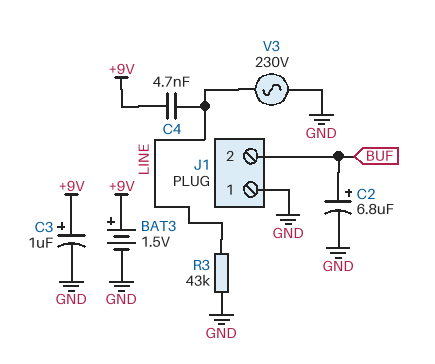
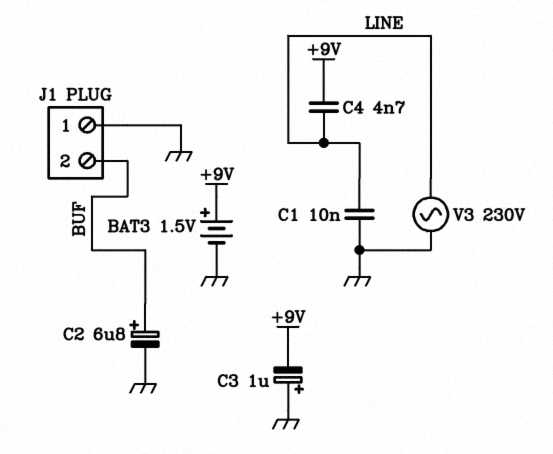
C1: none -> 10nF (GND, LINE)
C3: 1uF (plus +9V, minus GND) -> 1uF (plus GND, minus +9V)
R3: 43k (GND, LINE) -> none

